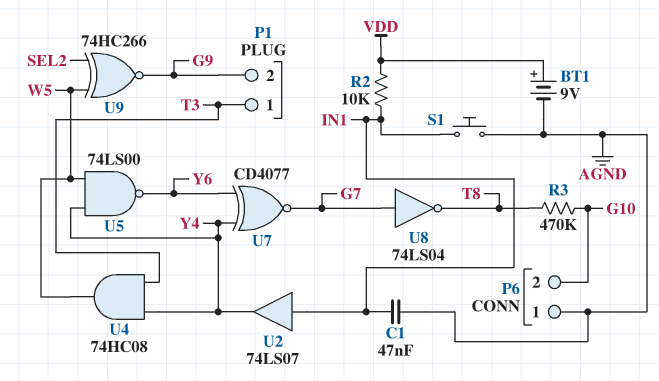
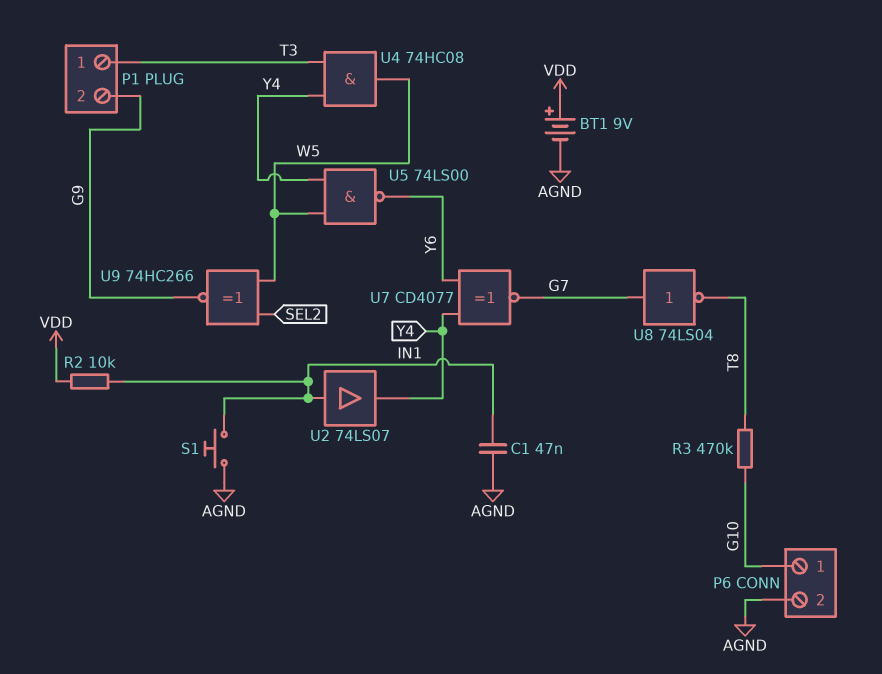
P6 pin 1: AGND -> G10
P6 pin 2: G10 -> AGND

